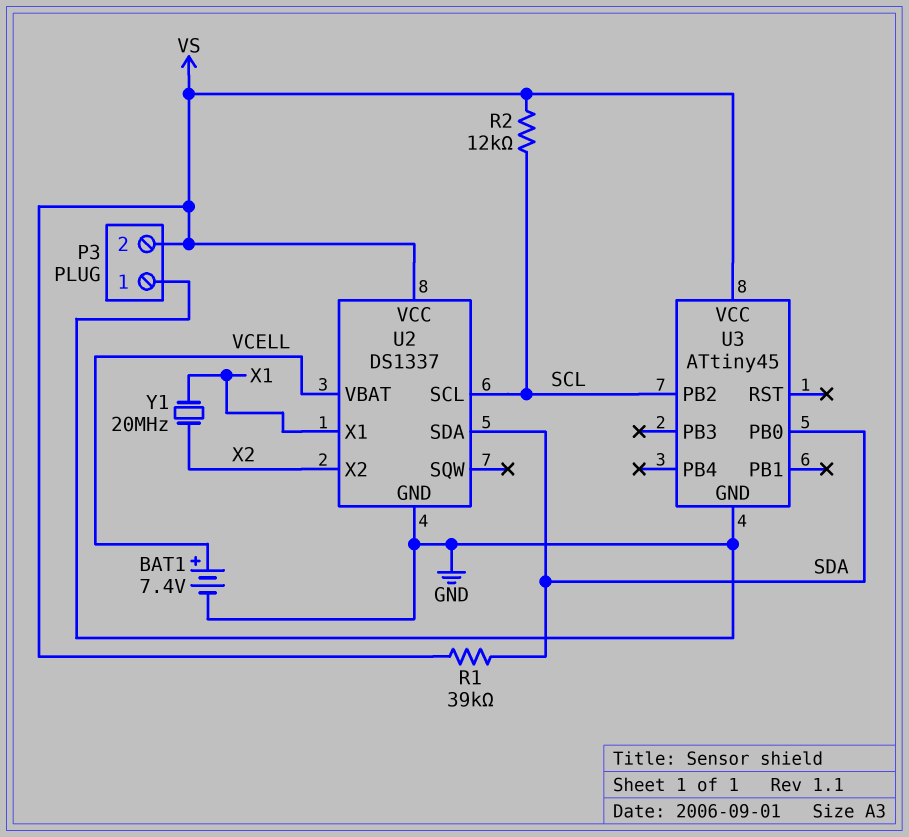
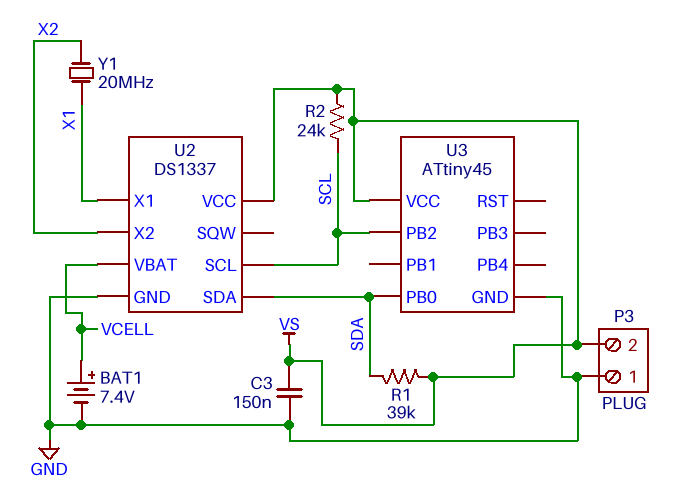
C3: none -> 150nF (GND, VS)
R2: 12k (SCL, VS) -> 24k (SCL, VS)

